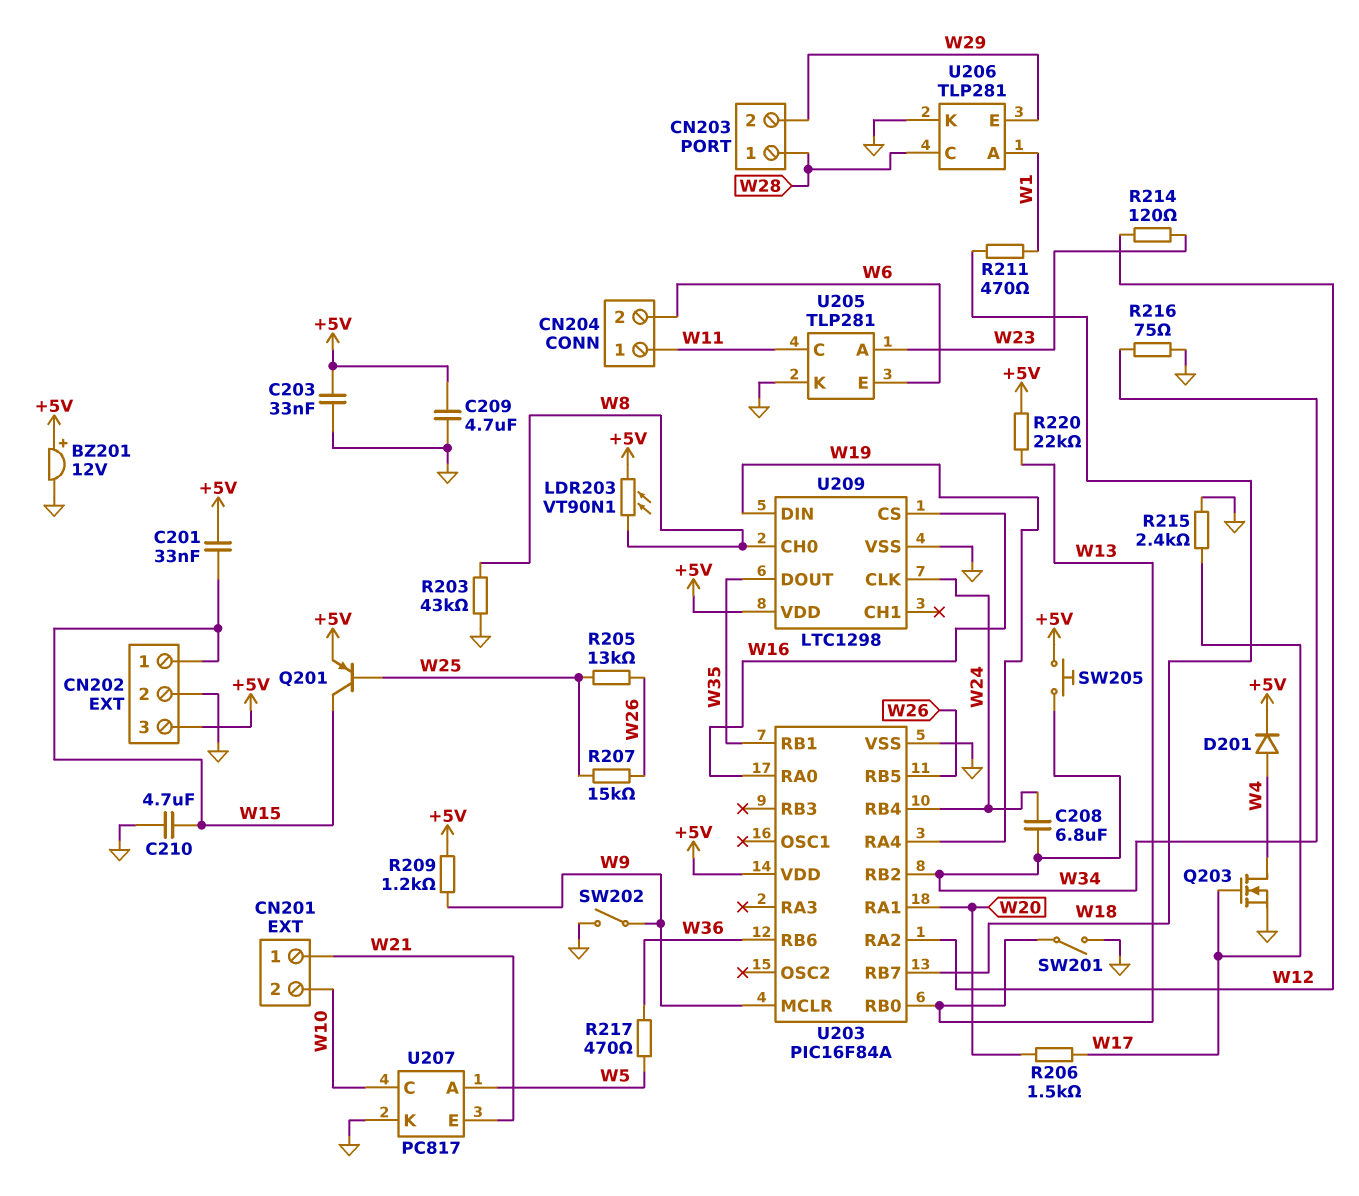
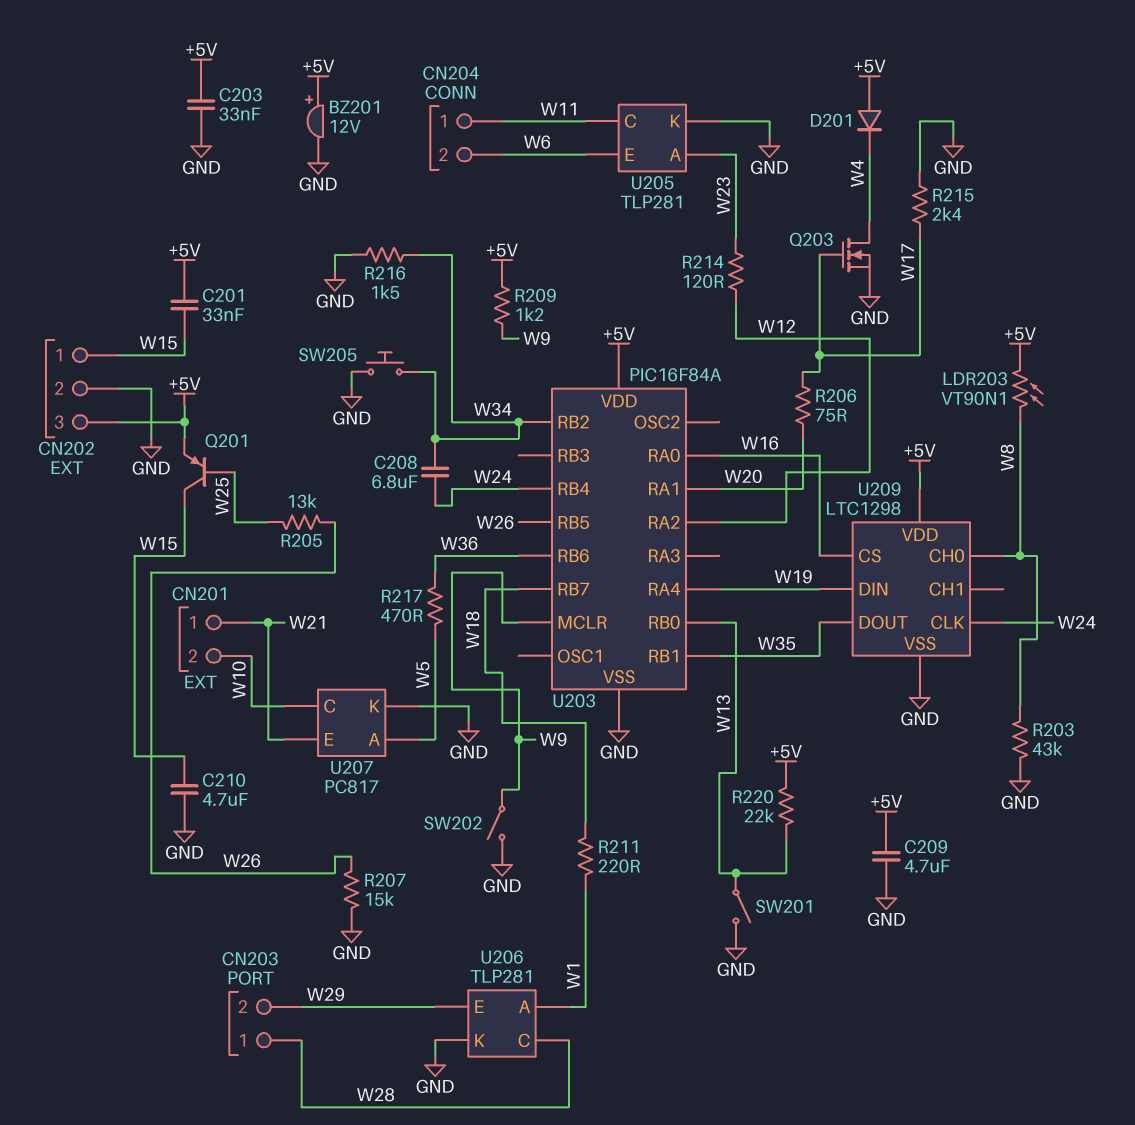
D201: diode (A W4, K +5V) -> diode (A +5V, K W4)
R206: 1.5k (W17, W20) -> 75 (W17, W20)
R207: 15k (W25, W26) -> 15k (GND, W26)
R211: 470 (W1, W18) -> 220 (W1, W18)
R216: 75 (GND, W34) -> 1.5k (GND, W34)
SW205: button (+5V, W34) -> button (GND, W34)

